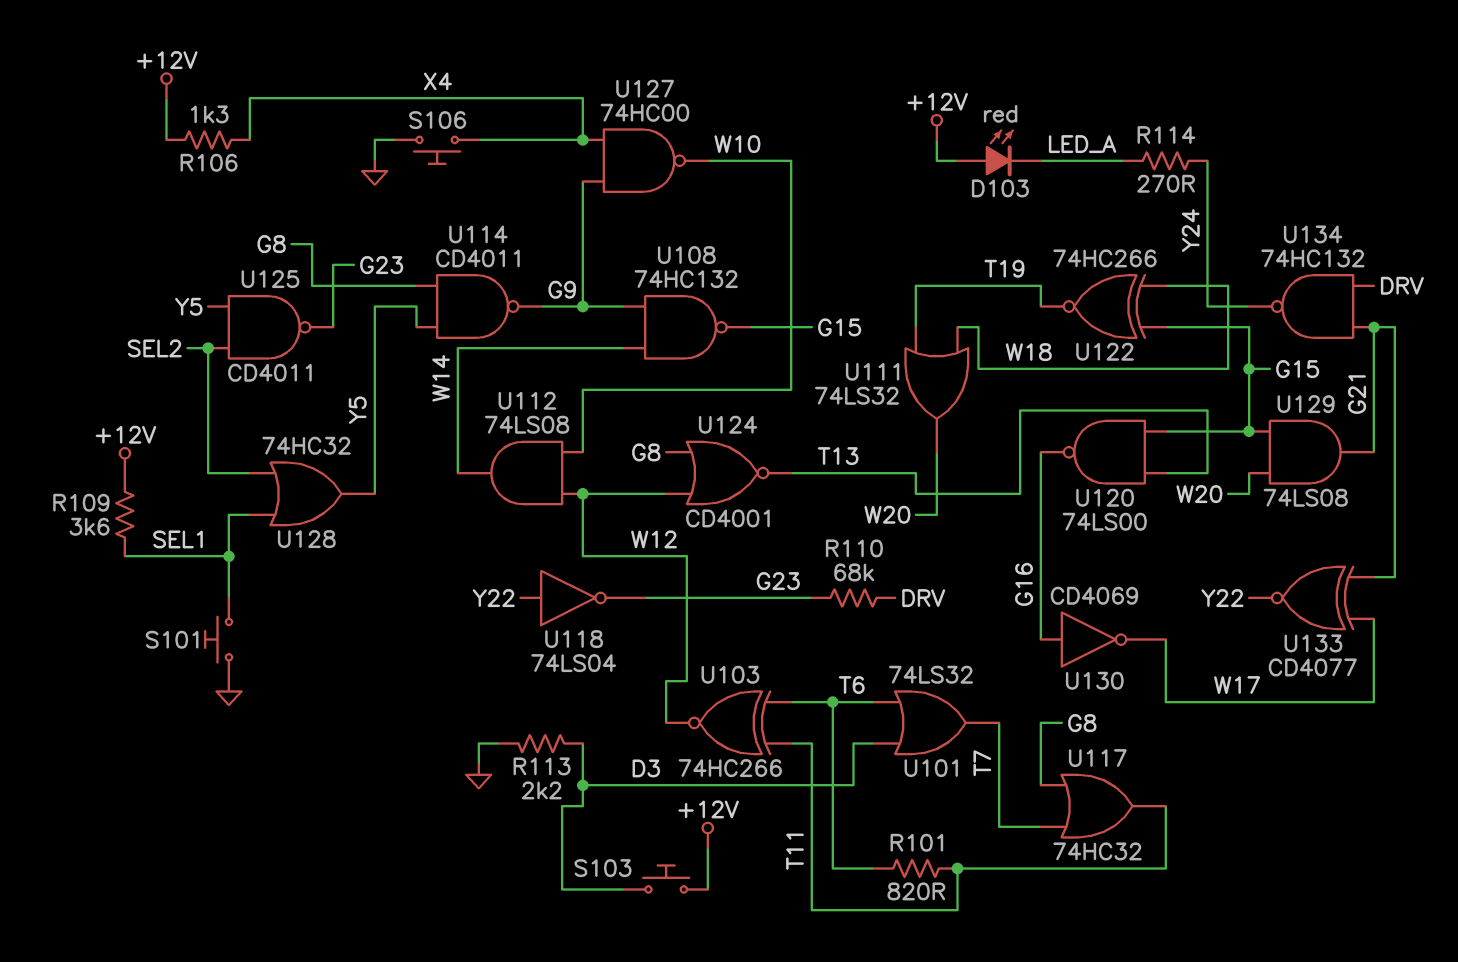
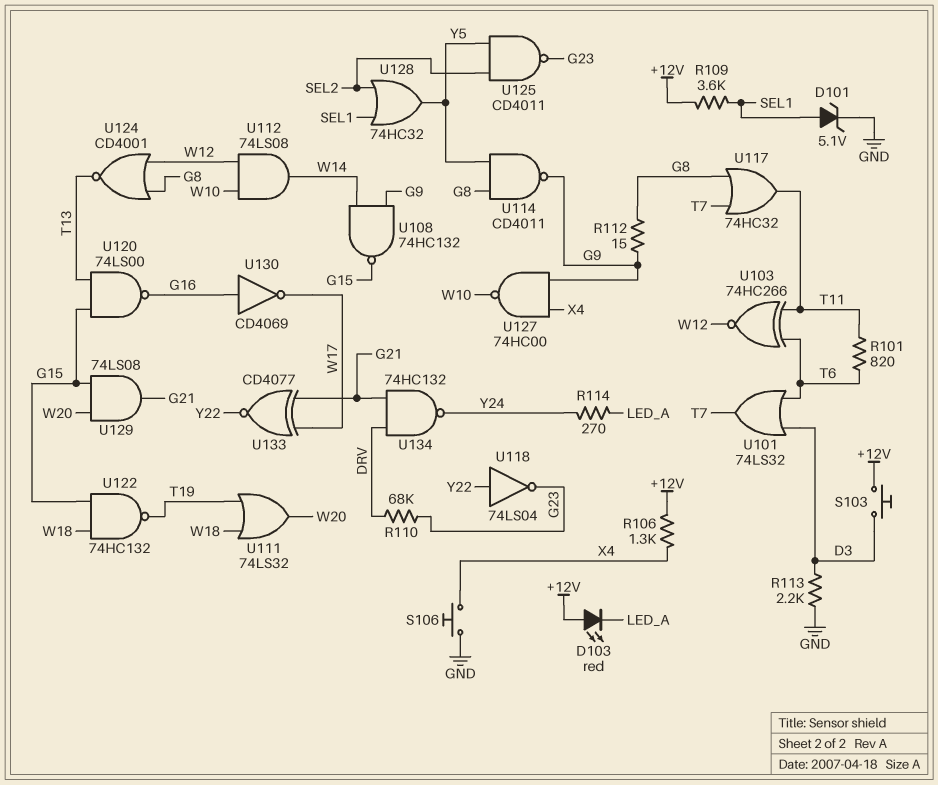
D101: none -> zener 5.1V (A SEL1, K GND)
R112: none -> 15 (G8, G9)
S101: button (GND, SEL1) -> none
U122: XNOR 74HC266 (in G15, in W18, out T19) -> NAND 74HC132 (in G15, in W18, out T19)

